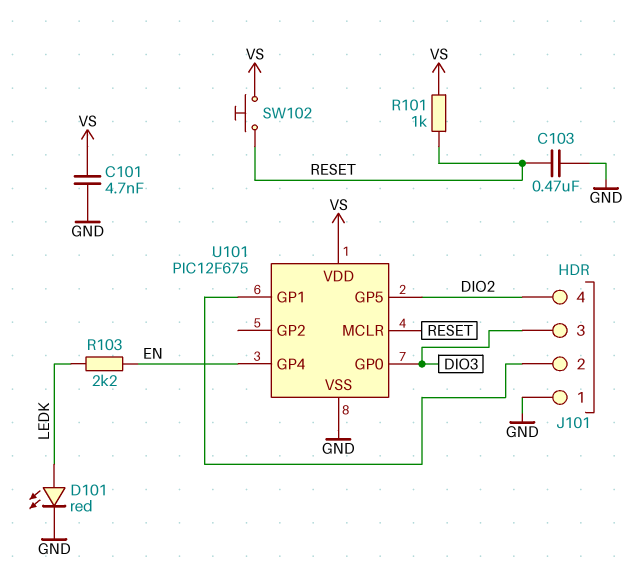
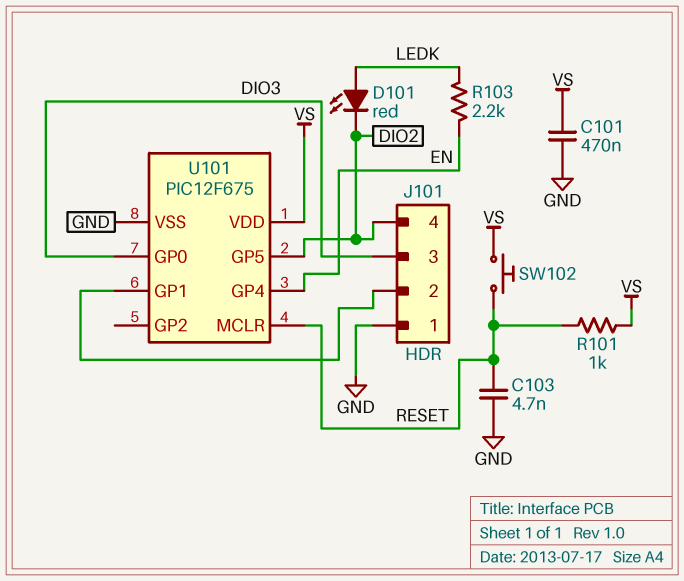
C101: 4.7nF (GND, VS) -> 470nF (GND, VS)
C103: 470nF (GND, RESET) -> 4.7nF (GND, RESET)
D101: LED red (A LEDK, K GND) -> LED red (A LEDK, K DIO2)

